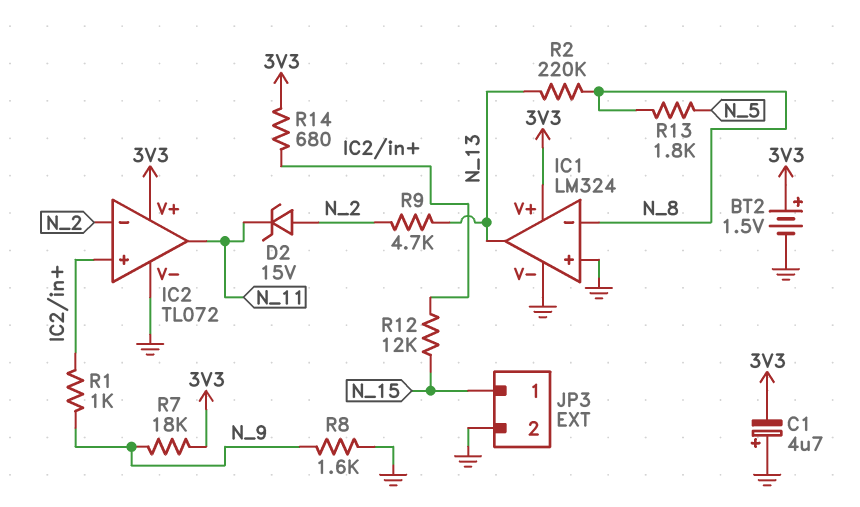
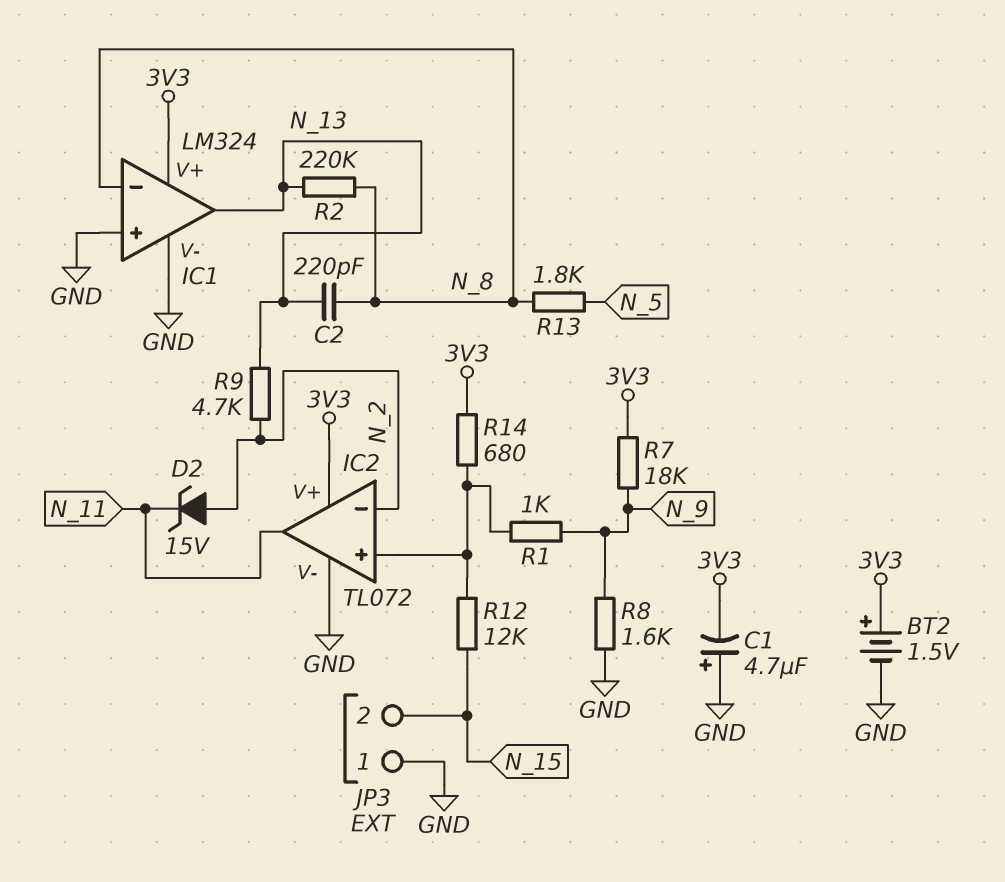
C2: none -> 220pF (N_8, N_13)
JP3 pin 1: N_15 -> GND
JP3 pin 2: GND -> N_15

